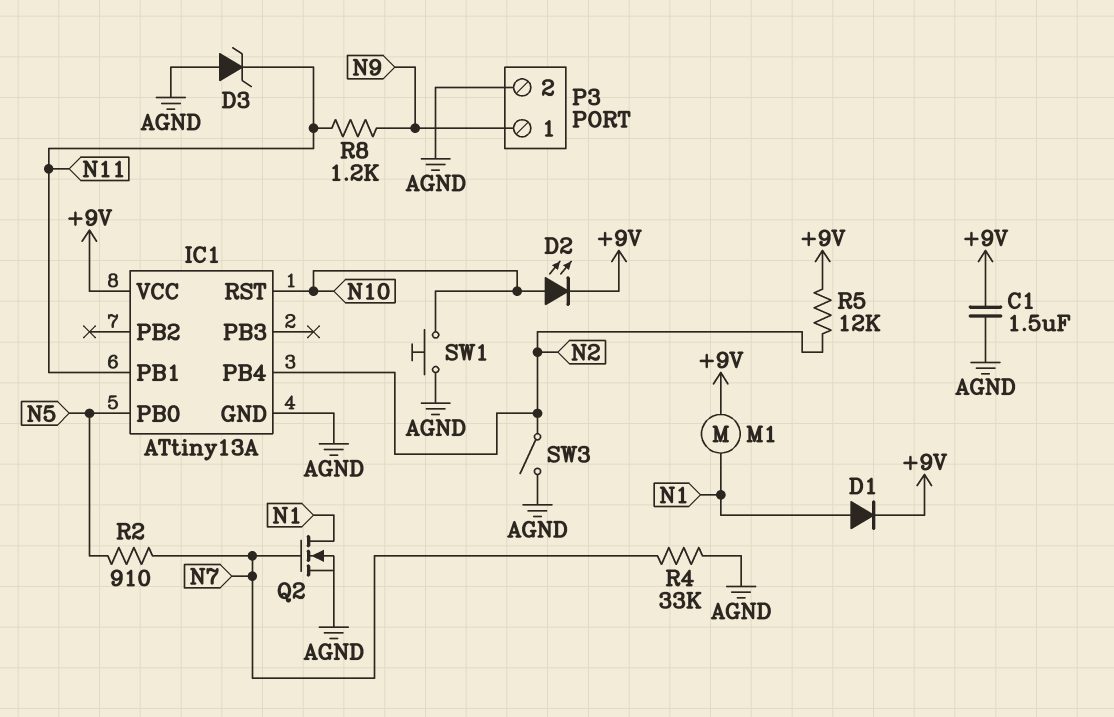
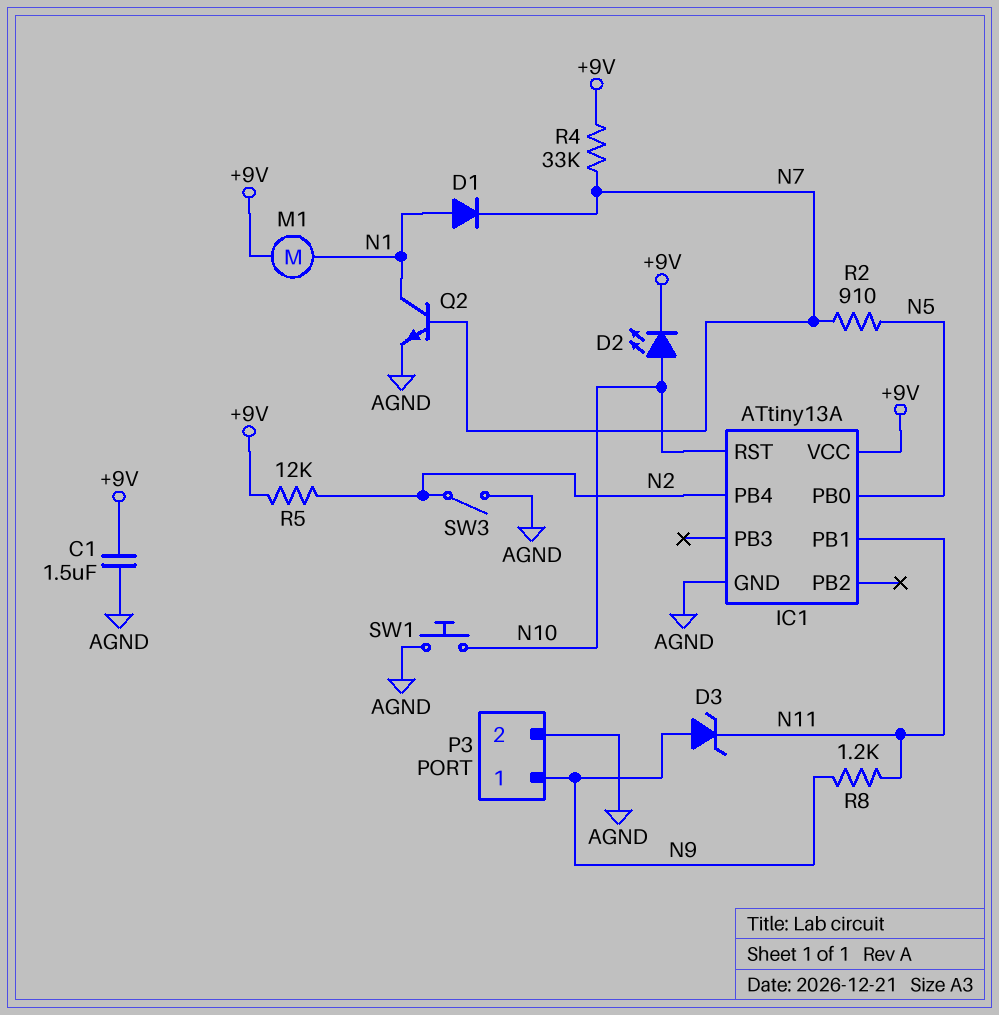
D1: diode (A N1, K +9V) -> diode (A N1, K N7)
D3: zener (A AGND, K N11) -> zener (A N9, K N11)
Q2: NMOS (G N7, D N1, S AGND) -> NPN (B N7, C N1, E AGND)
R4: 33k (AGND, N7) -> 33k (+9V, N7)

